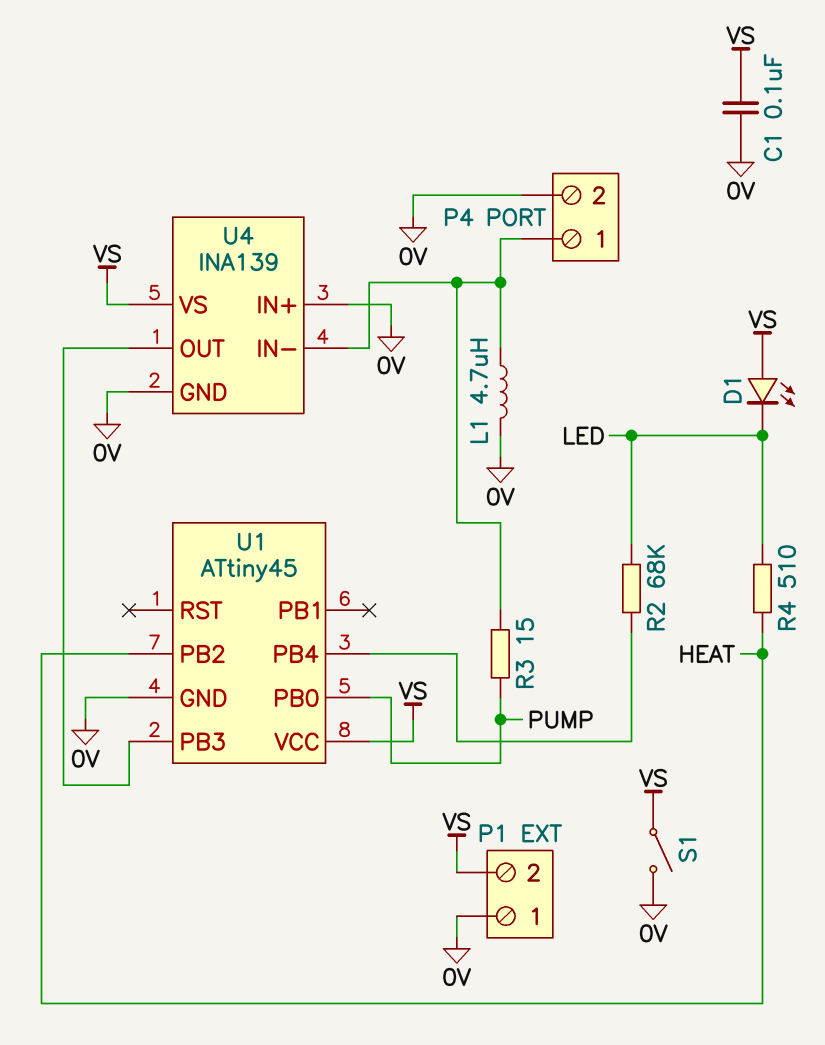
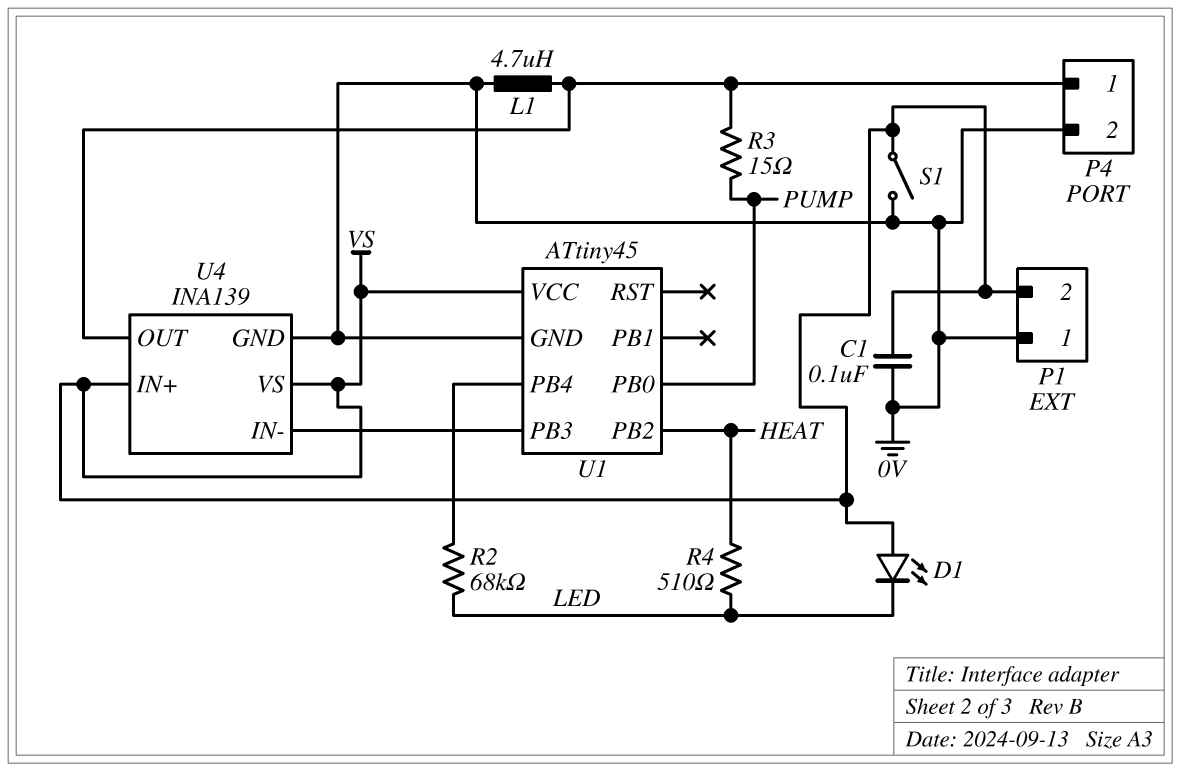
U4 pin IN+: 0V -> VS
U4 pin IN-: P4/1 -> U1/PB3
U4 pin OUT: U1/PB3 -> P4/1

